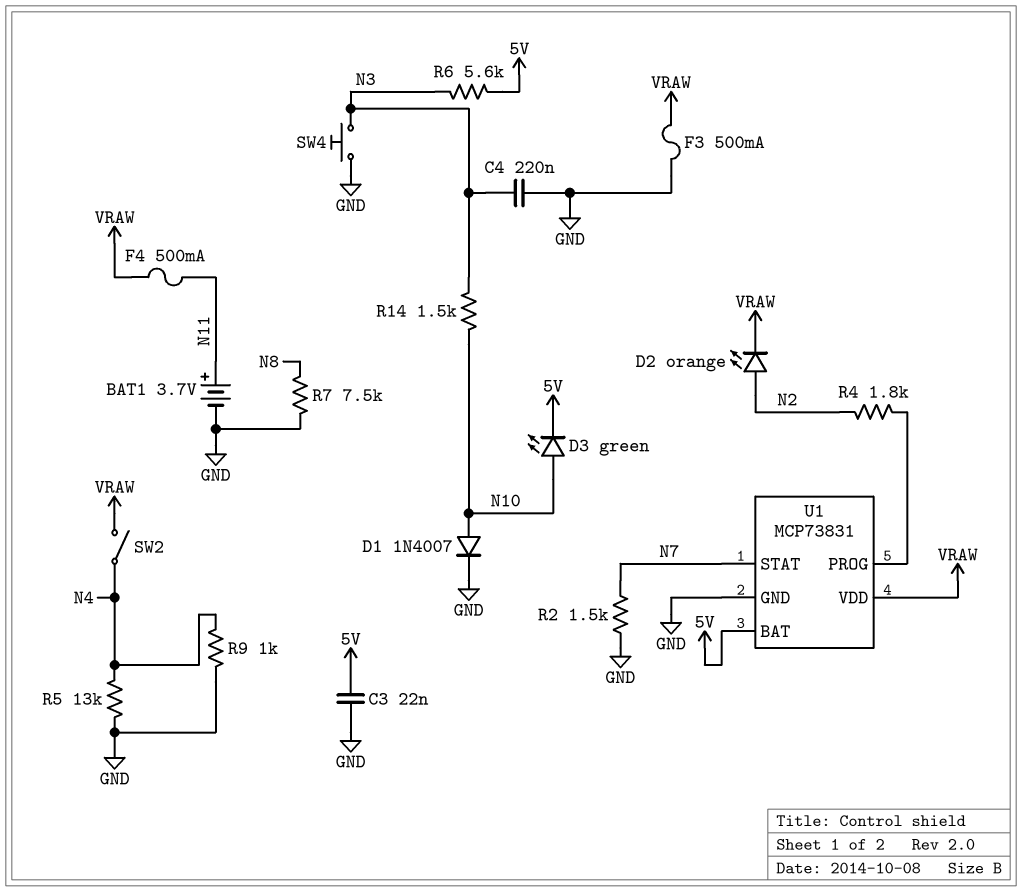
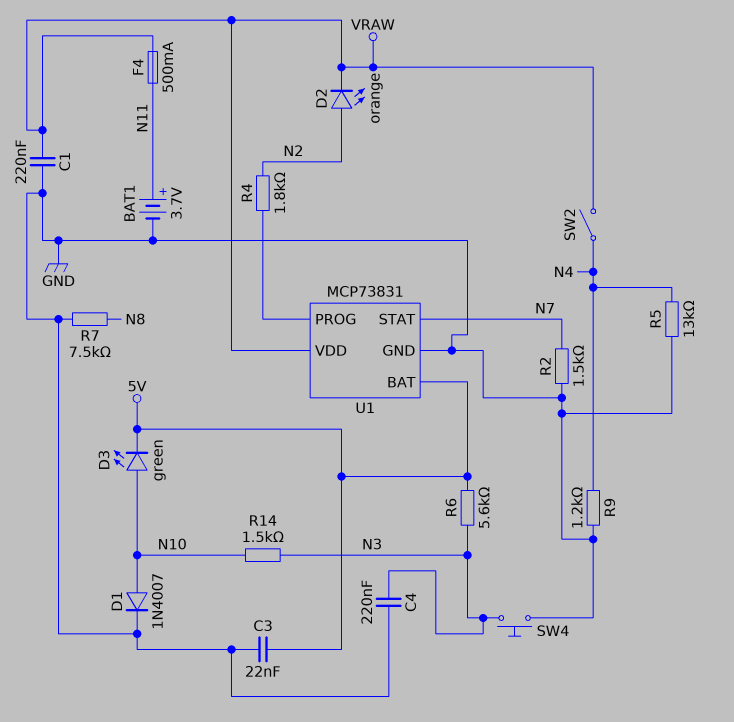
C1: none -> 220nF (GND, VRAW)
F3: 500mA (GND, VRAW) -> none
R9: 1k (GND, N4) -> 1.2k (GND, N4)

